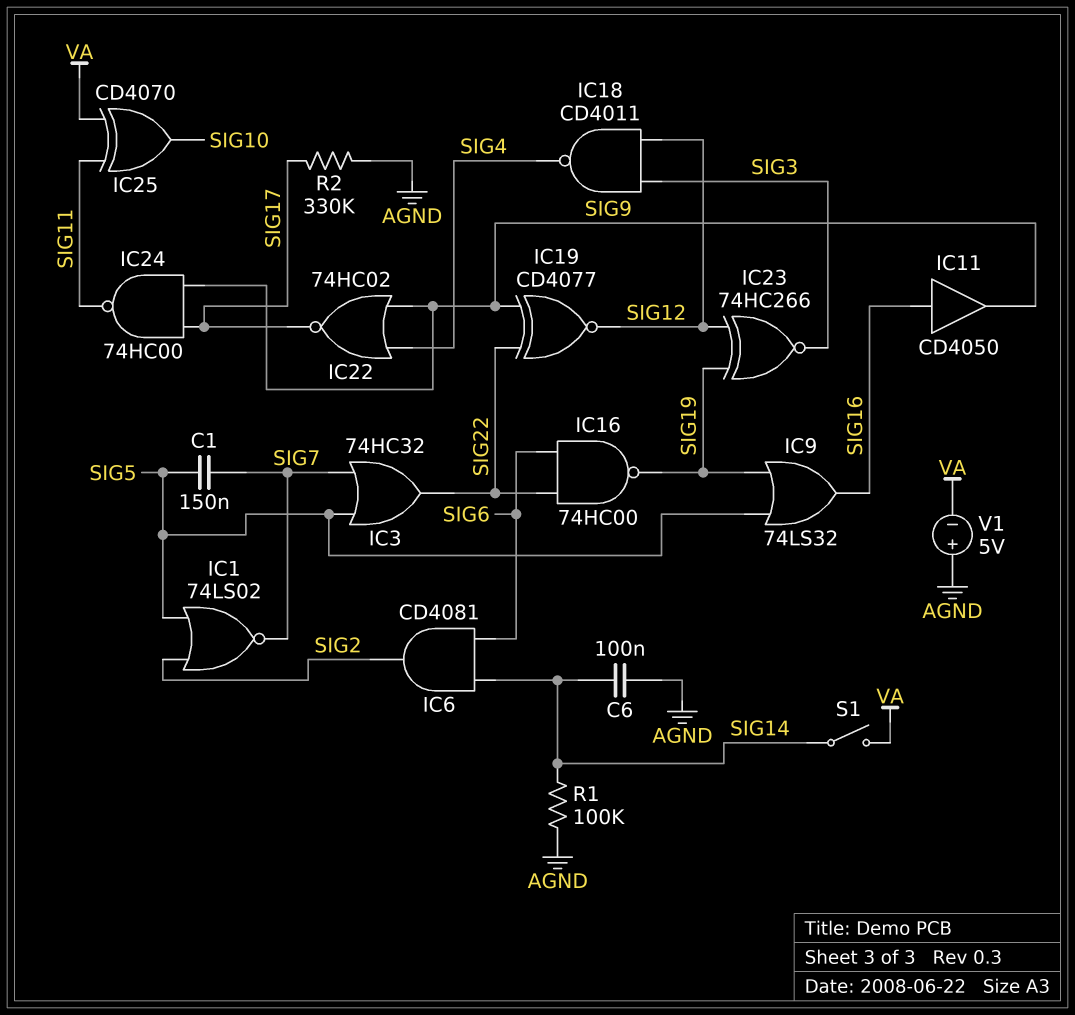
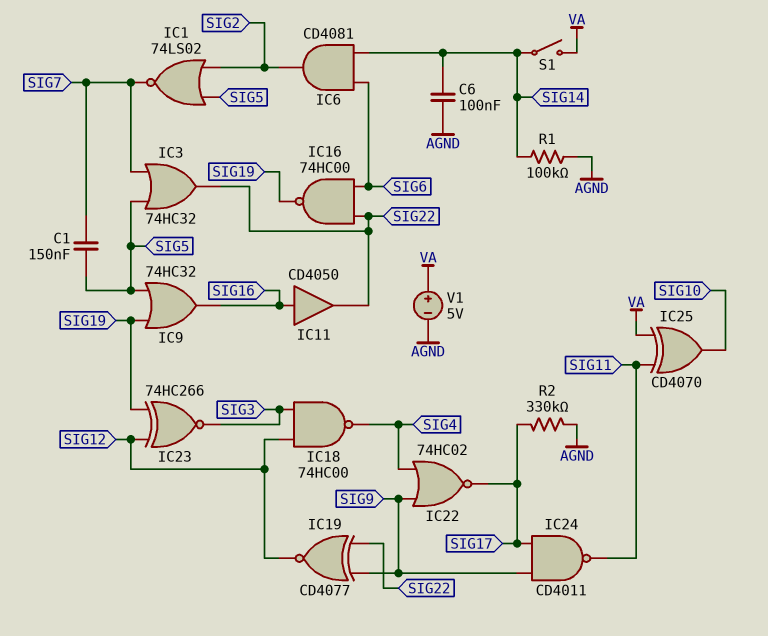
IC9: OR 74LS32 (in SIG5, in SIG19, out SIG16) -> OR 74HC32 (in SIG5, in SIG19, out SIG16)
IC11: buffer CD4050 (in SIG16, out SIG9) -> buffer CD4050 (in SIG16, out SIG22)
IC18: NAND CD4011 (in SIG3, in SIG12, out SIG4) -> NAND 74HC00 (in SIG3, in SIG12, out SIG4)
IC24: NAND 74HC00 (in SIG9, in SIG17, out SIG11) -> NAND CD4011 (in SIG9, in SIG17, out SIG11)
V1: 5V (plus AGND, minus VA) -> 5V (plus VA, minus AGND)

